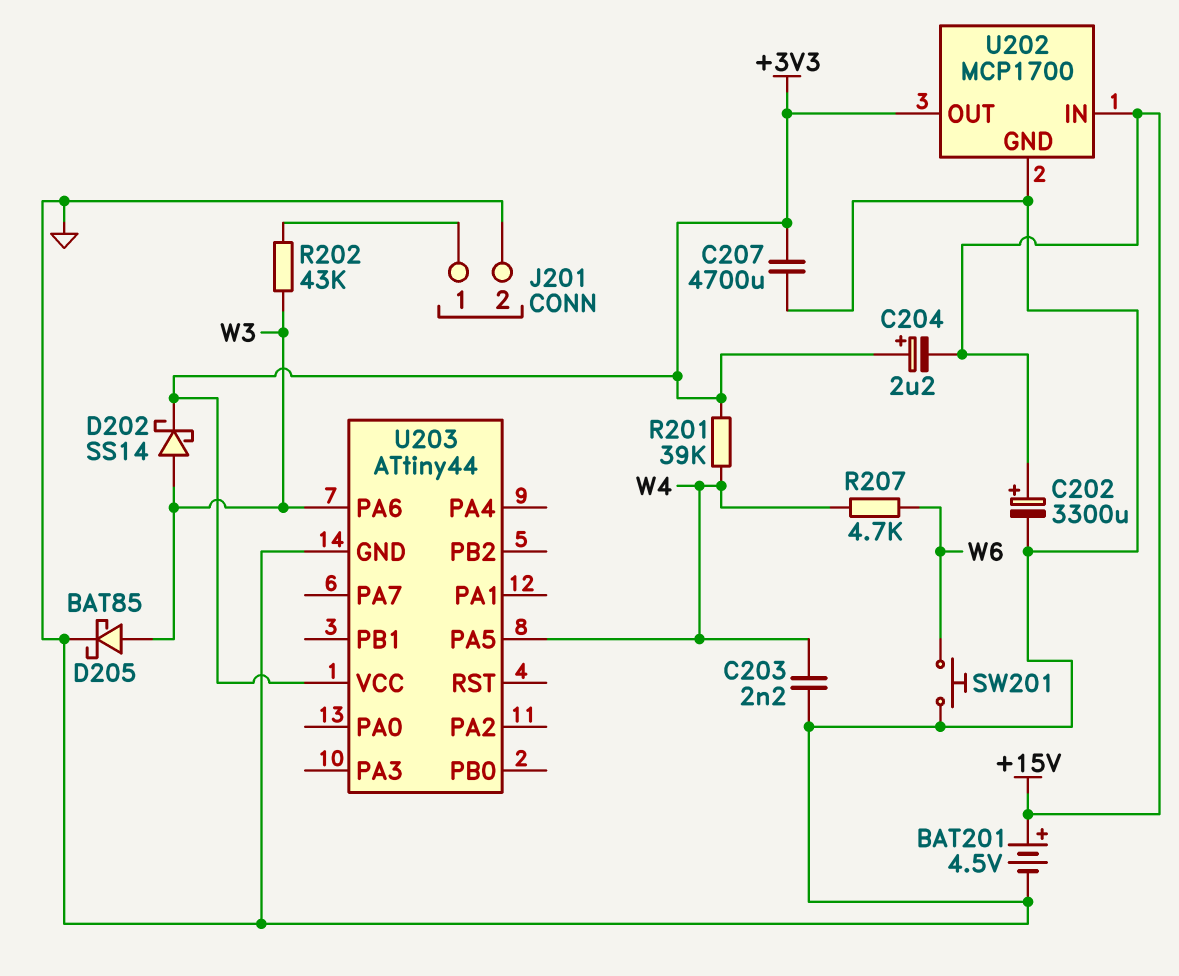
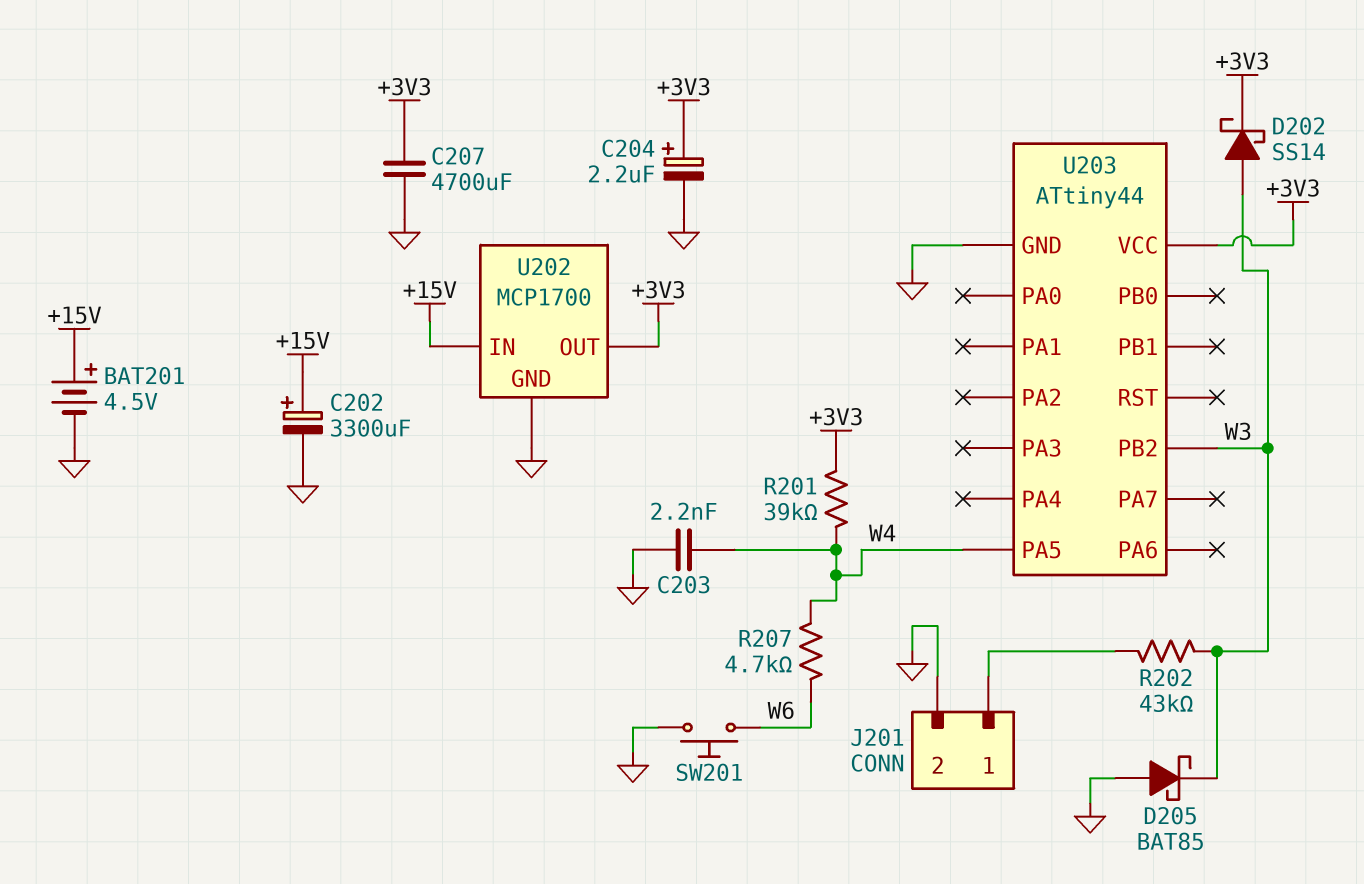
C204: 2.2uF (plus +3V3, minus +15V) -> 2.2uF (plus +3V3, minus GND)
D205: schottky BAT85 (A W3, K GND) -> schottky BAT85 (A GND, K W3)
U203 pin PA6: W3 -> none
U203 pin PB2: none -> W3

